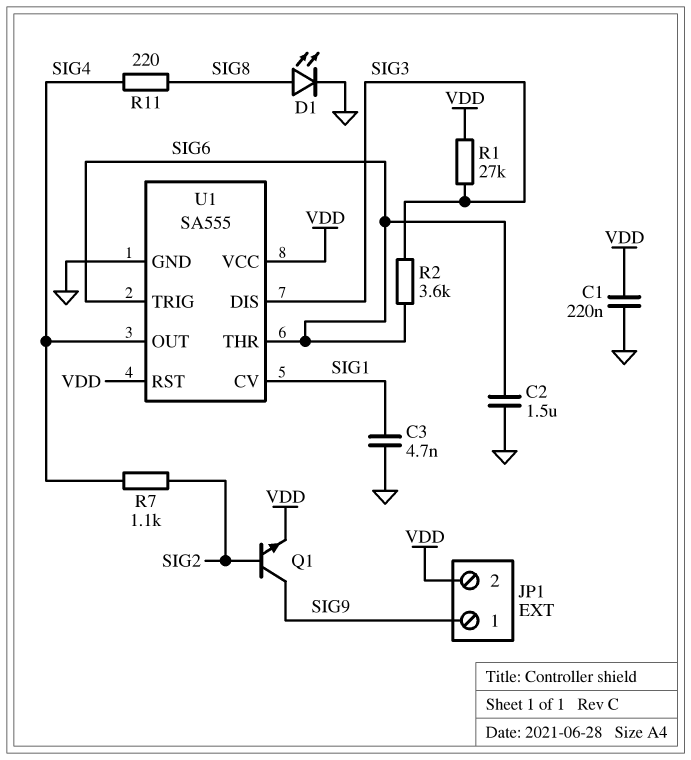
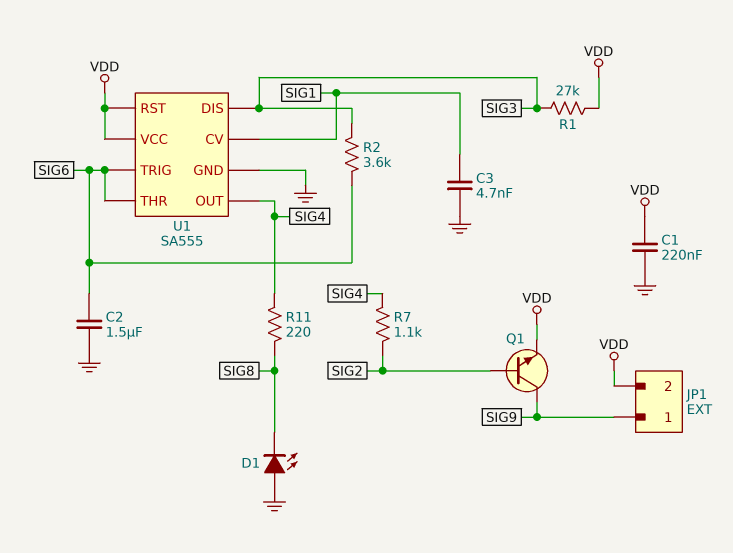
D1: LED (A SIG8, K GND) -> LED (A GND, K SIG8)

